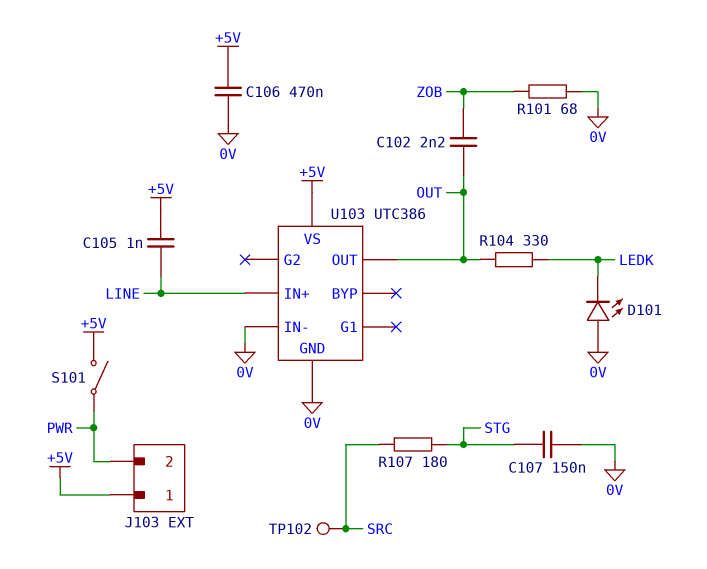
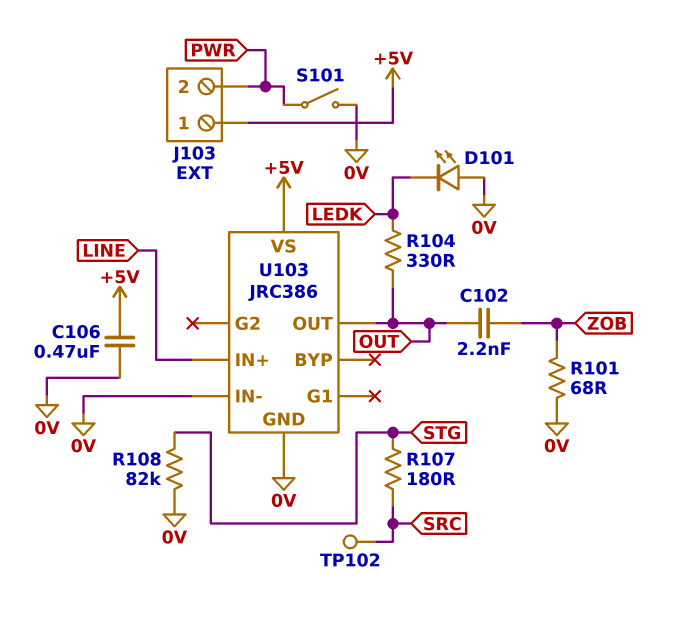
C105: 1nF (+5V, LINE) -> none
C107: 150nF (0V, STG) -> none
R108: none -> 82k (0V, STG)
S101: switch (+5V, PWR) -> switch (0V, PWR)
U103: UTC386 -> JRC386

